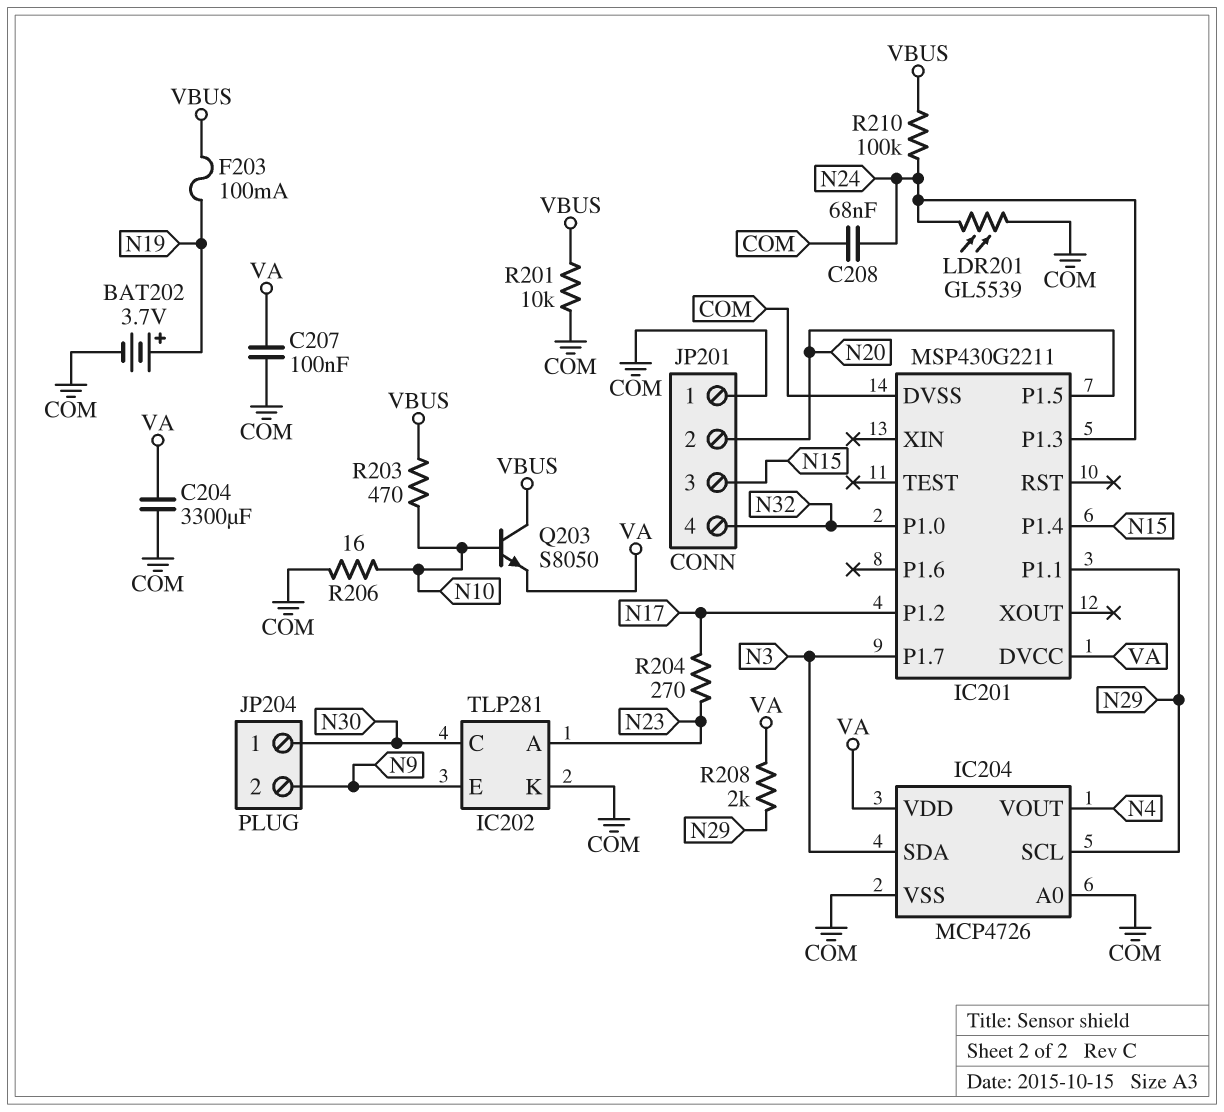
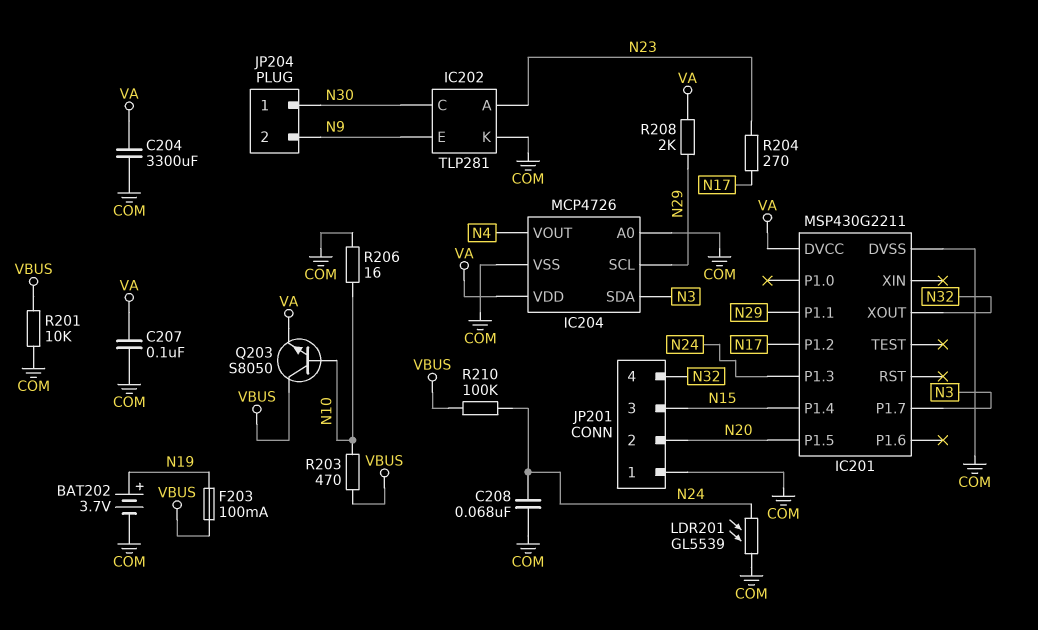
IC201 pin P1.0: N32 -> none
IC201 pin XOUT: none -> N32

